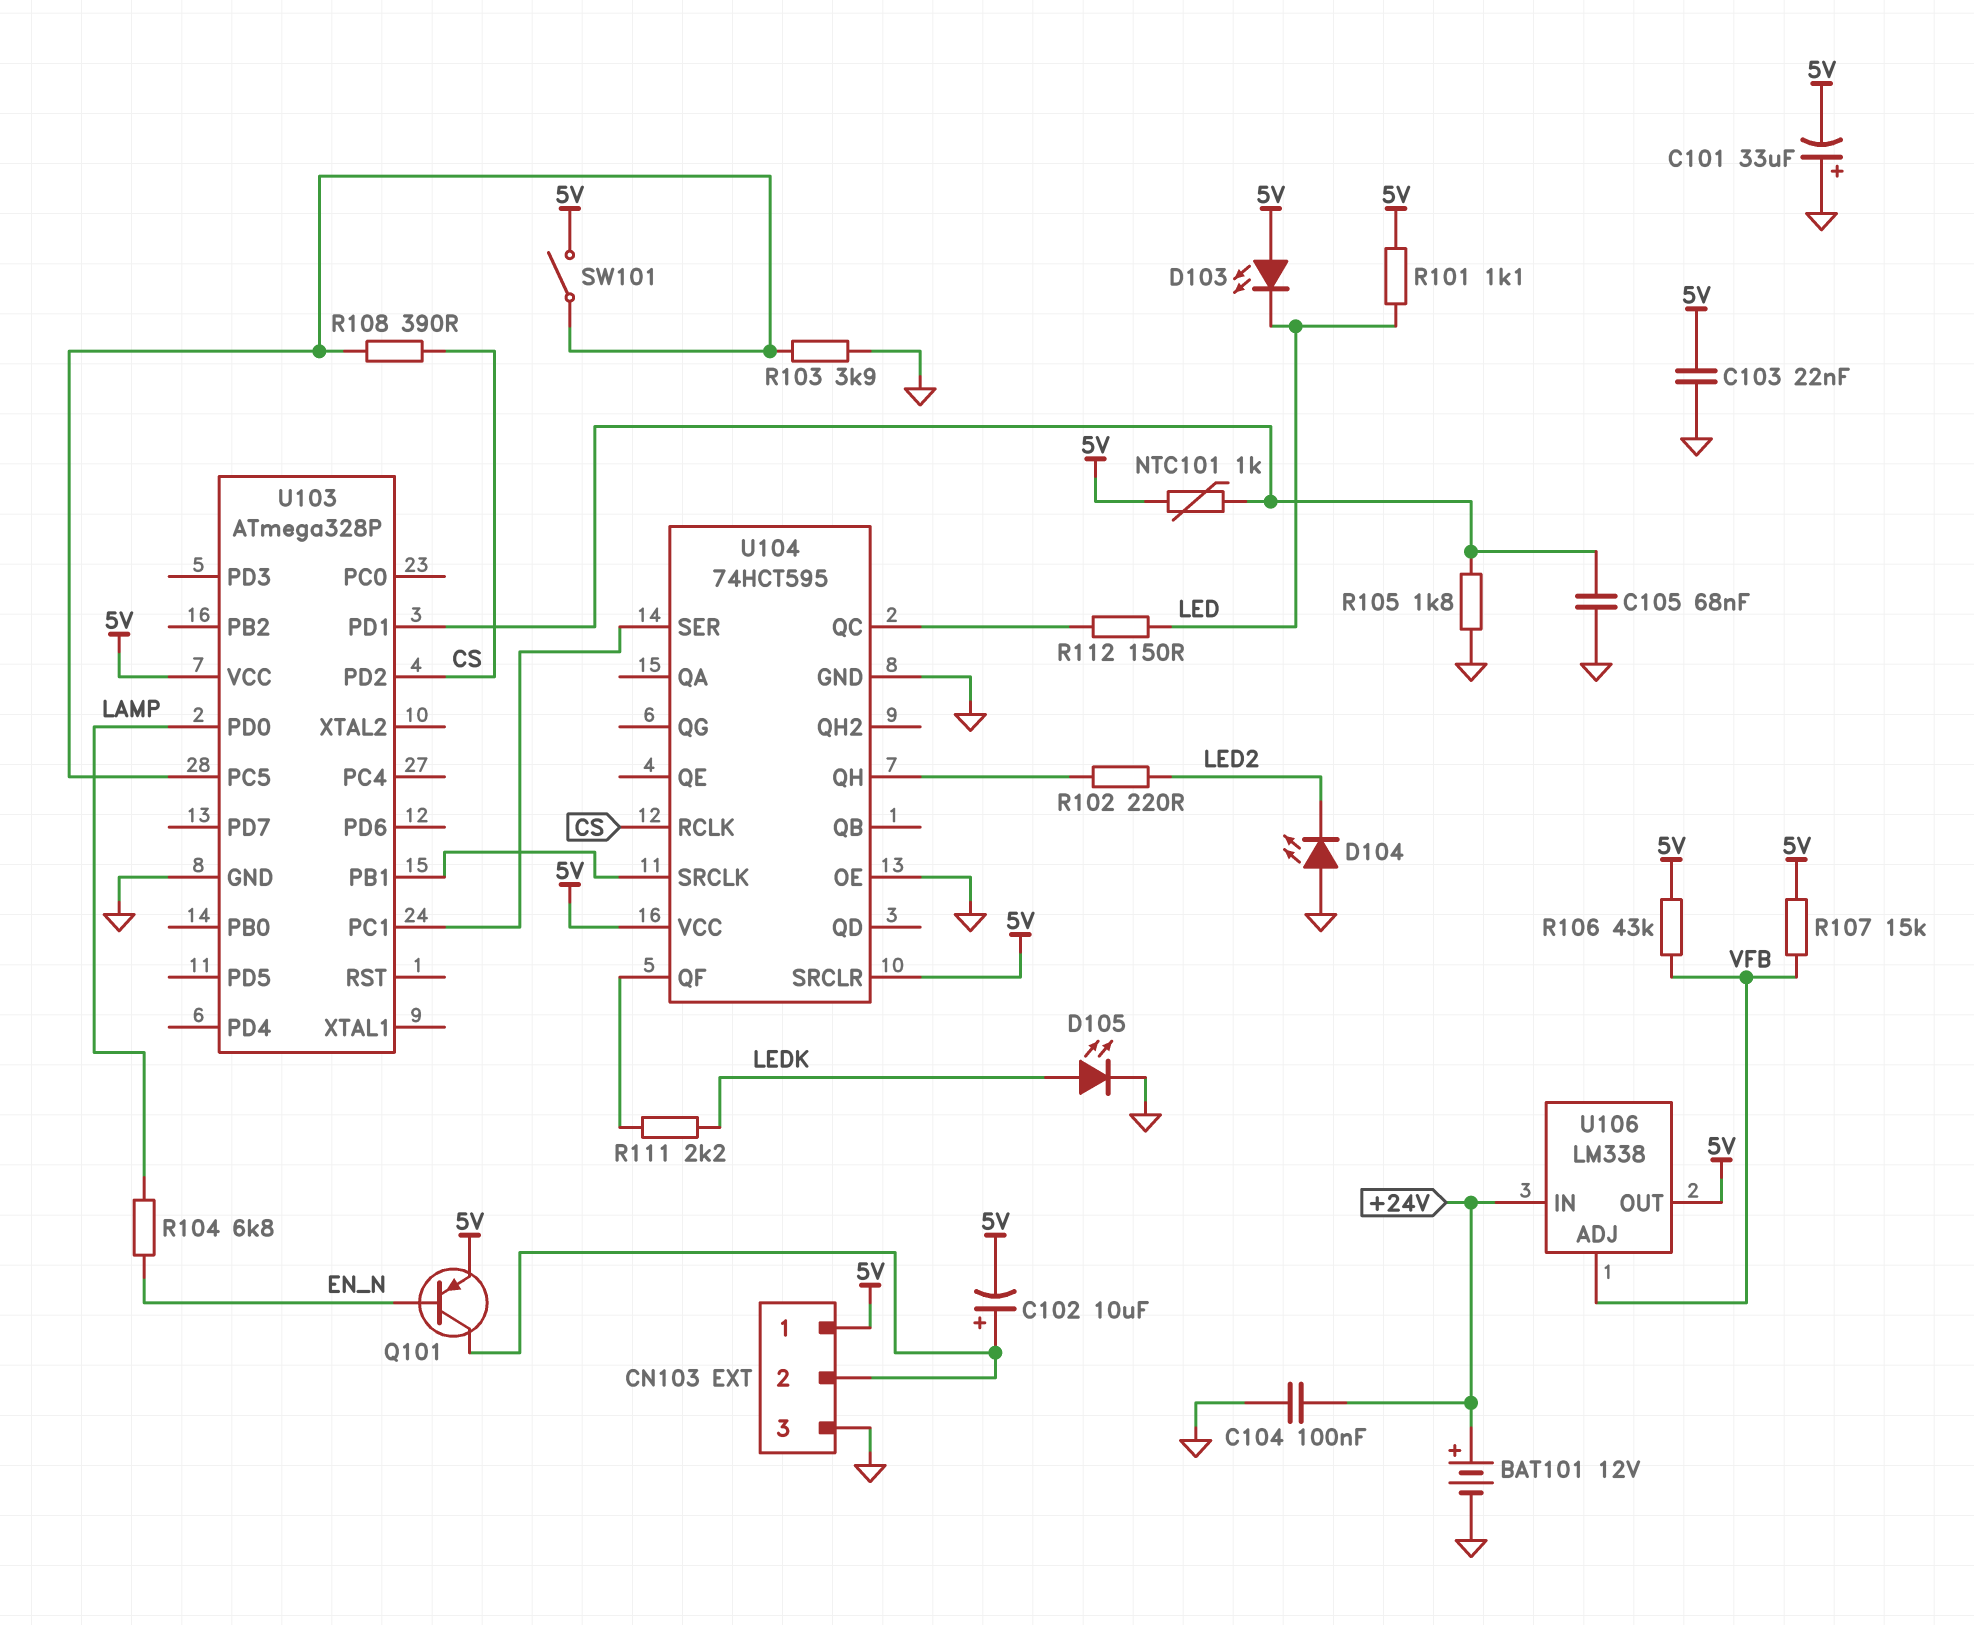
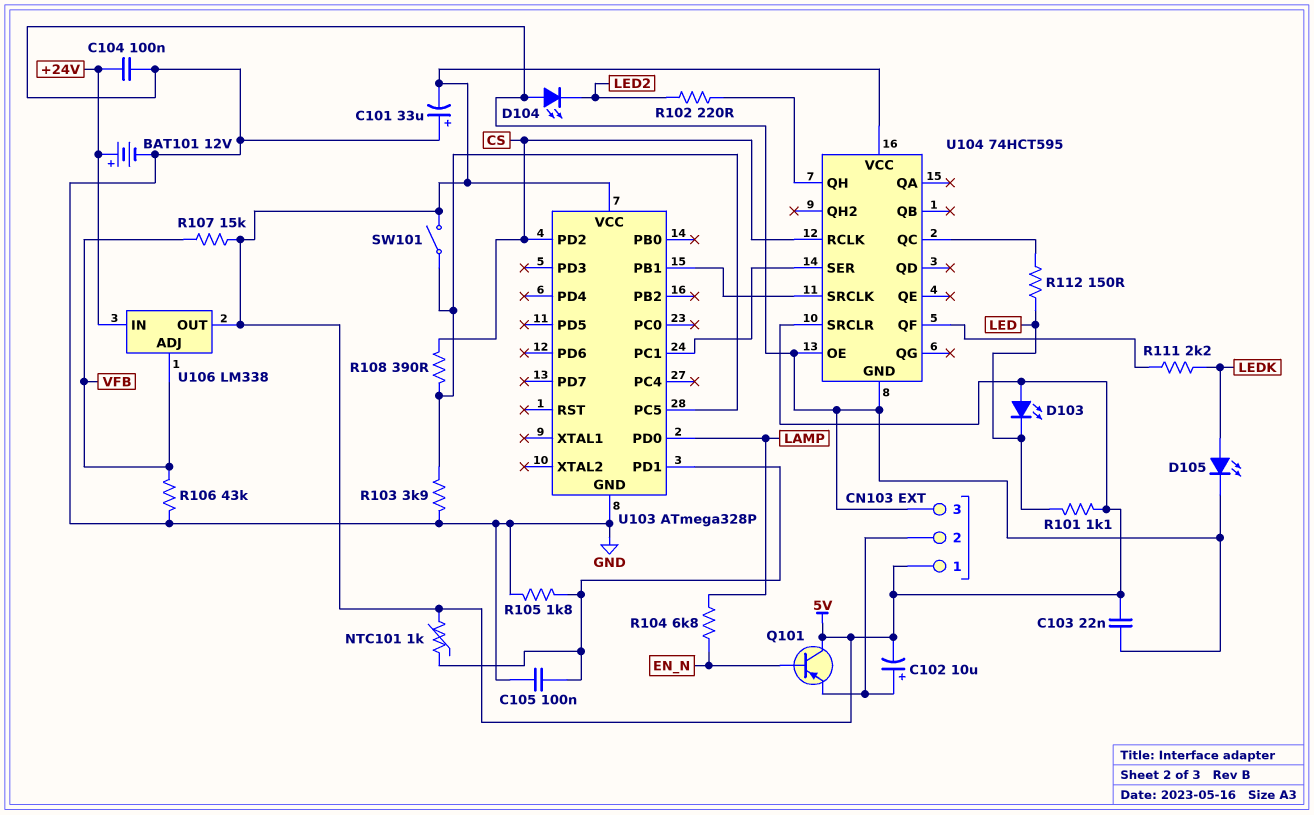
C105: 68nF (GND, U103/PD1) -> 100nF (GND, U103/PD1)
Q101: PNP (B EN_N, C CN103/2, E 5V) -> PNP (B EN_N, C 5V, E CN103/2)
R106: 43k (5V, VFB) -> 43k (GND, VFB)

